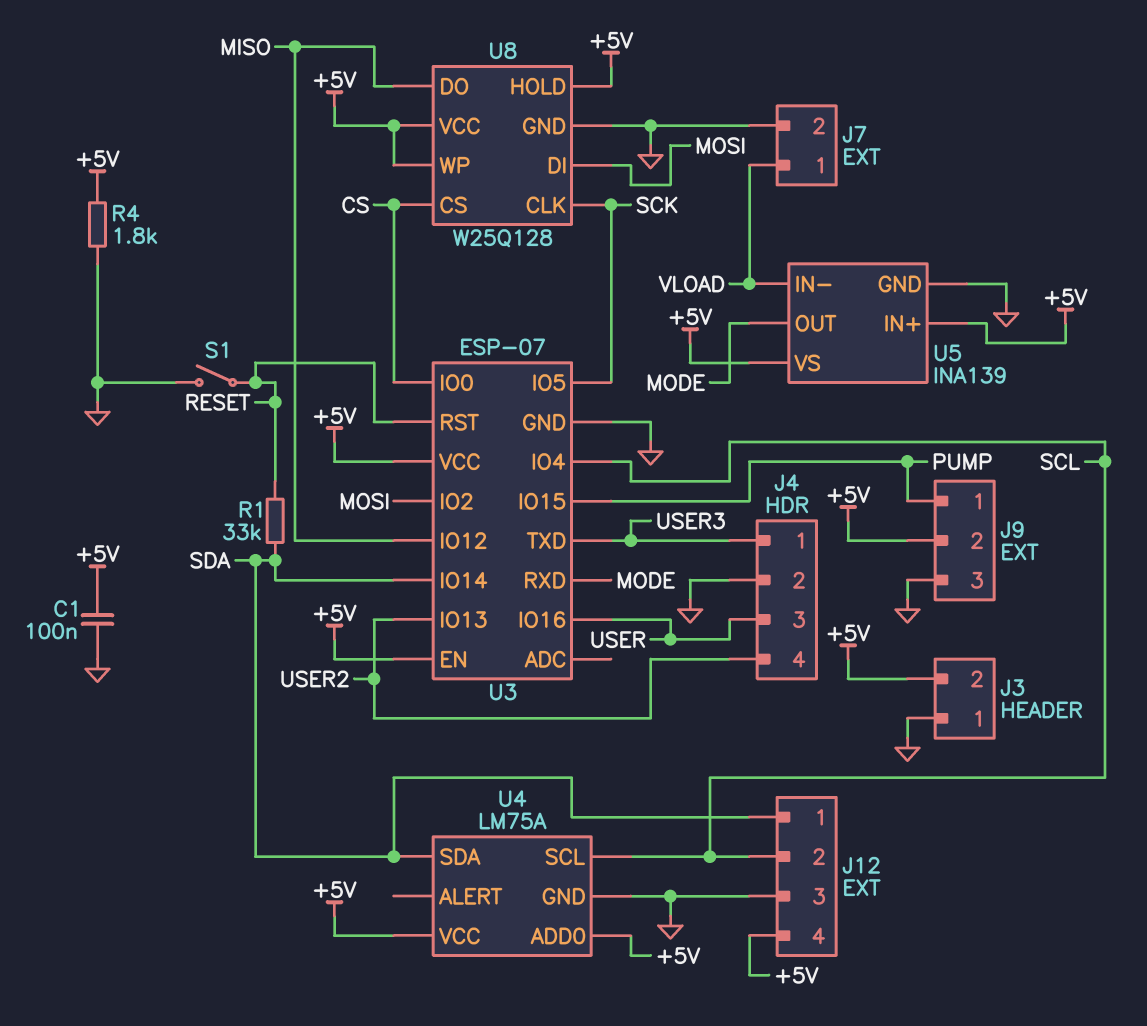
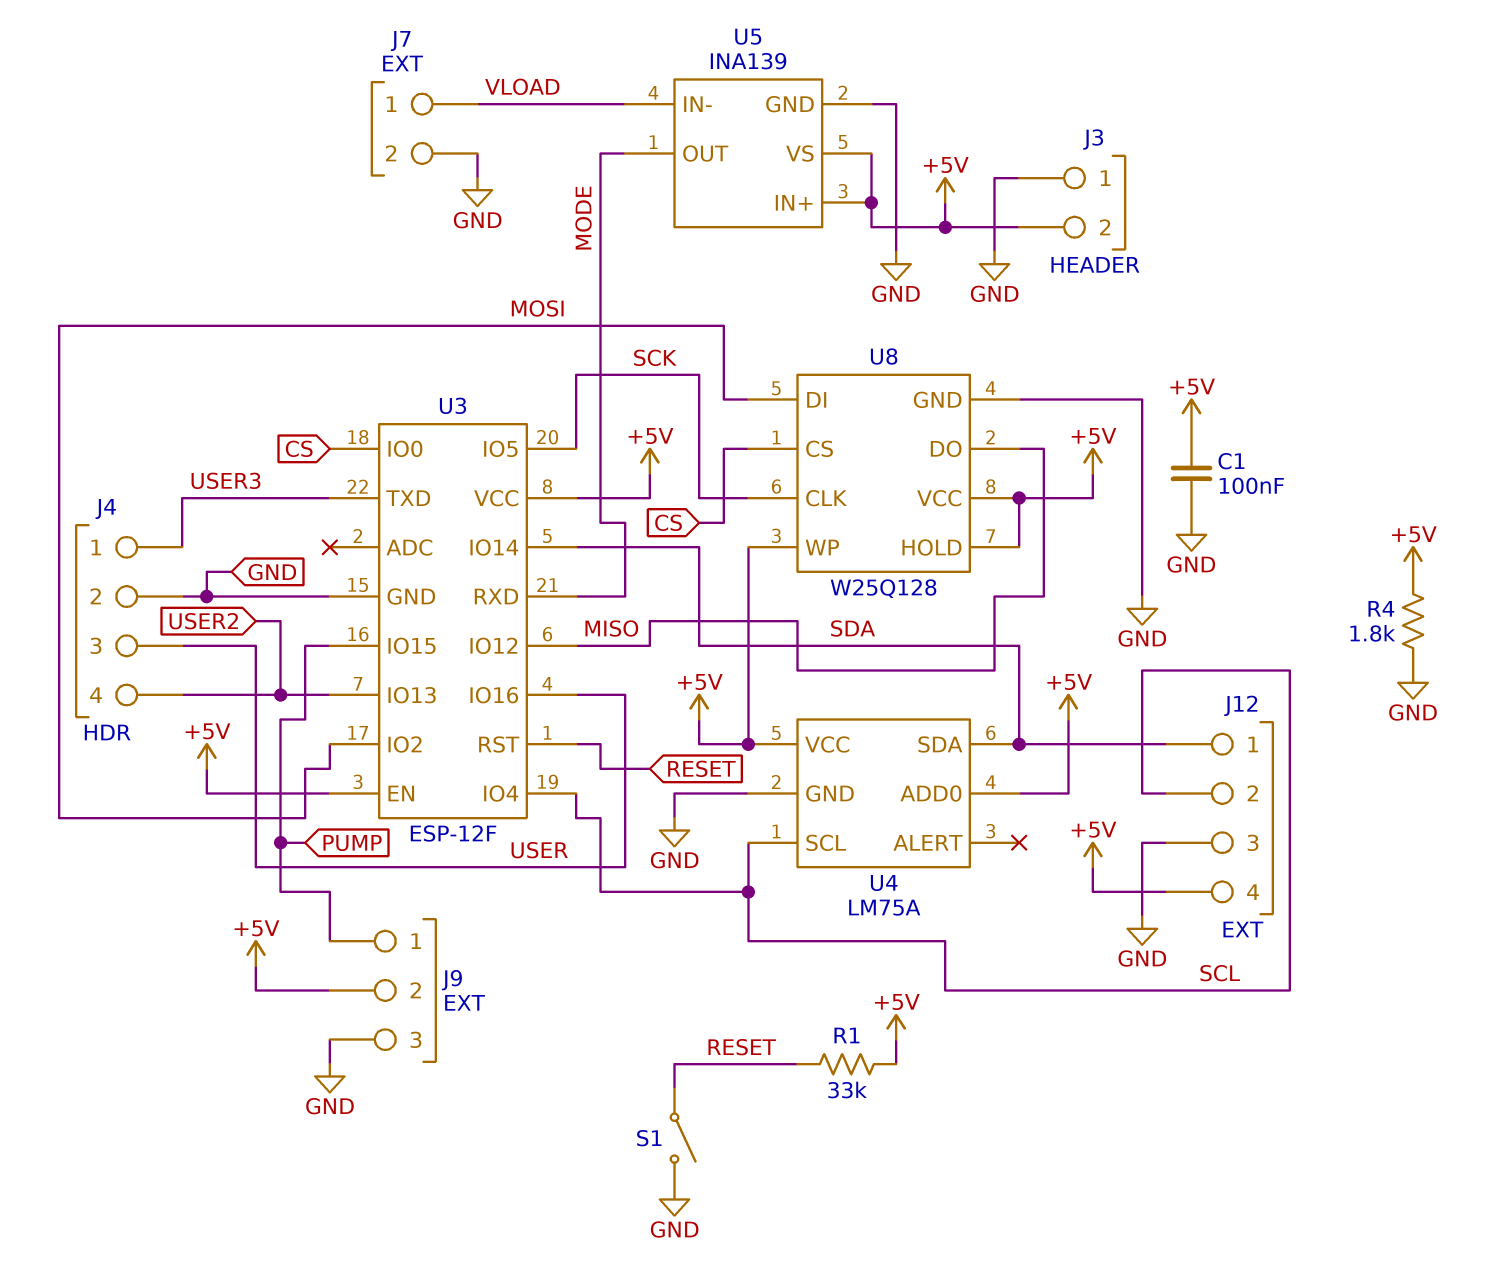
R1: 33k (RESET, SDA) -> 33k (+5V, RESET)
U3: ESP-07 -> ESP-12F

